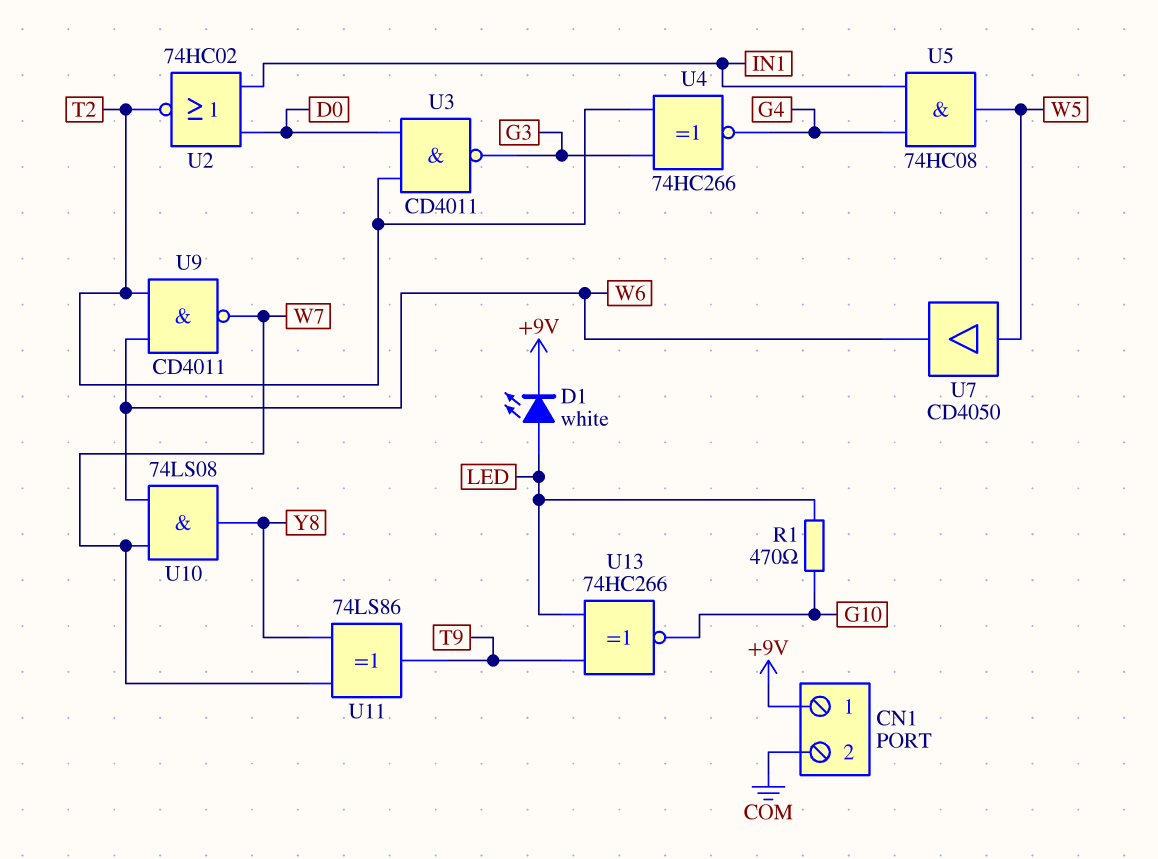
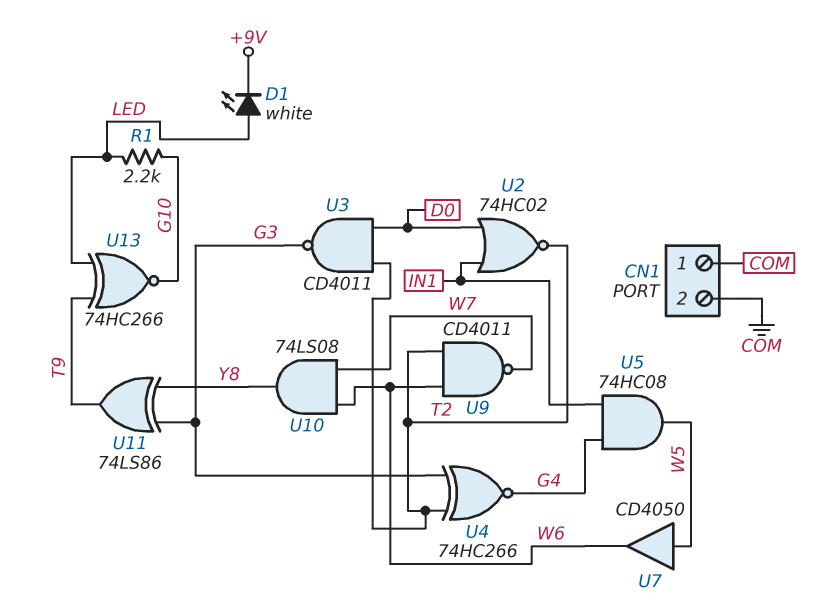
CN1 pin 1: +9V -> COM
R1: 470 (G10, LED) -> 2.2k (G10, LED)
U11: XOR 74LS86 (in W7, in Y8, out T9) -> XOR 74LS86 (in G3, in Y8, out T9)

